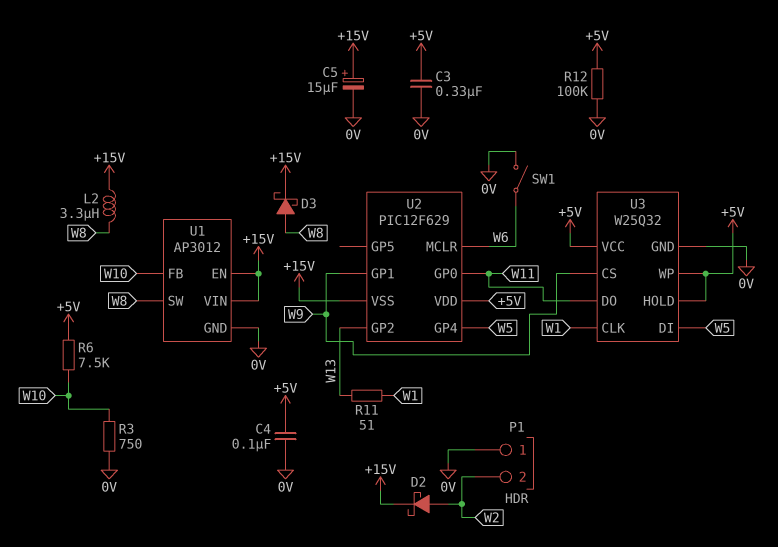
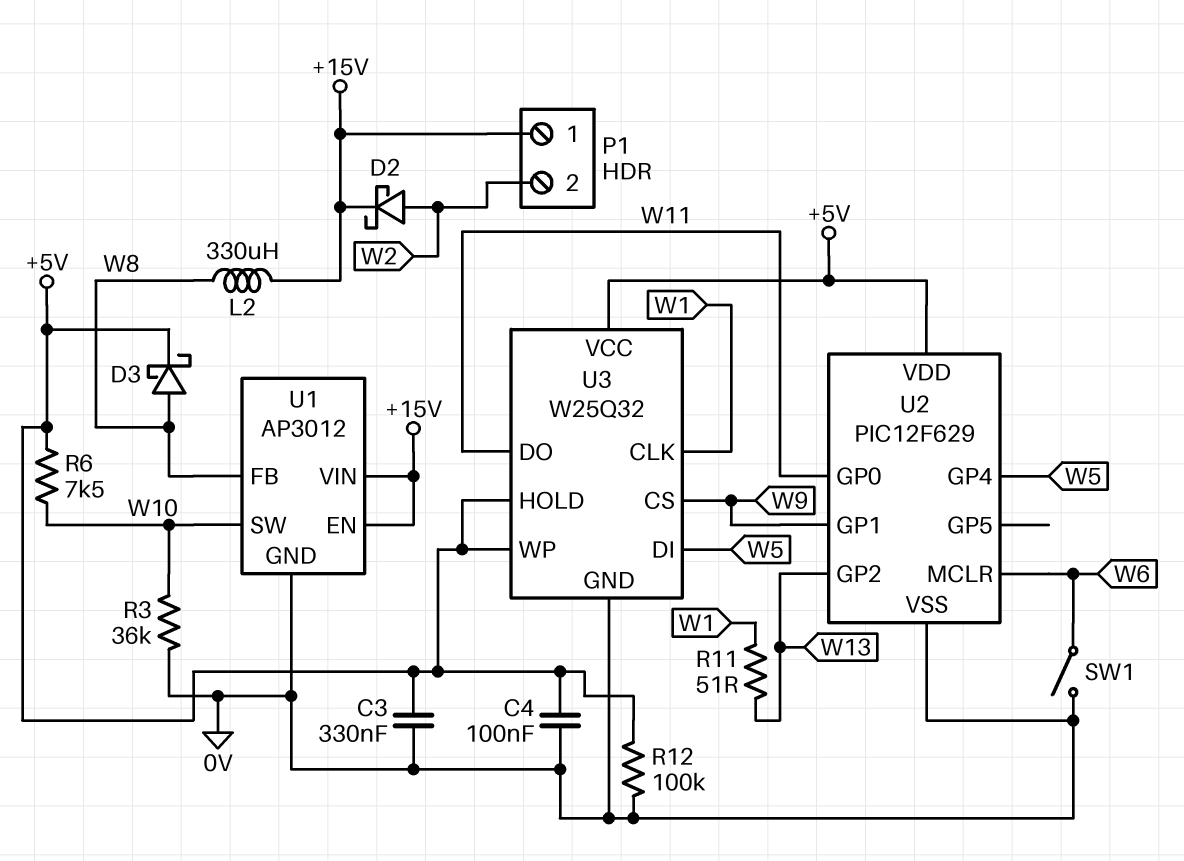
C5: 15uF (plus +15V, minus 0V) -> none
D3: schottky (A W8, K +15V) -> schottky (A W8, K +5V)
L2: 3.3uH (+15V, W8) -> 330uH (+15V, W8)
P1 pin 1: 0V -> +15V
R3: 750 (0V, W10) -> 36k (0V, W10)
U1 pin FB: W10 -> W8
U1 pin SW: W8 -> W10
U2 pin VSS: +15V -> 0V

